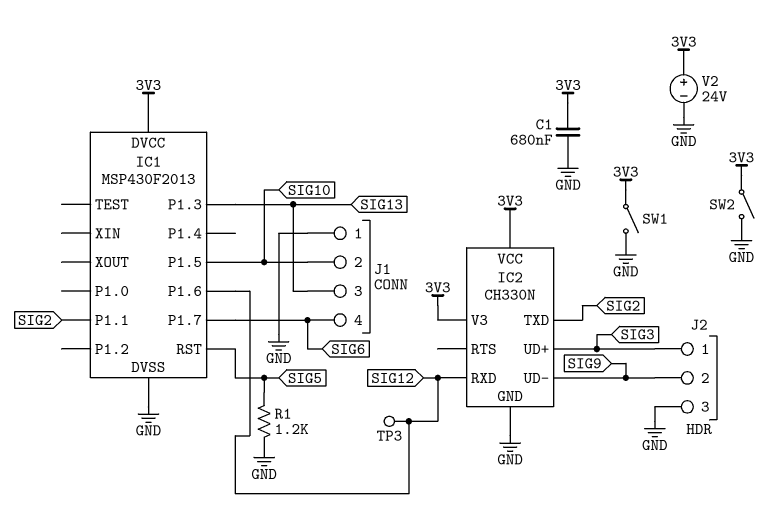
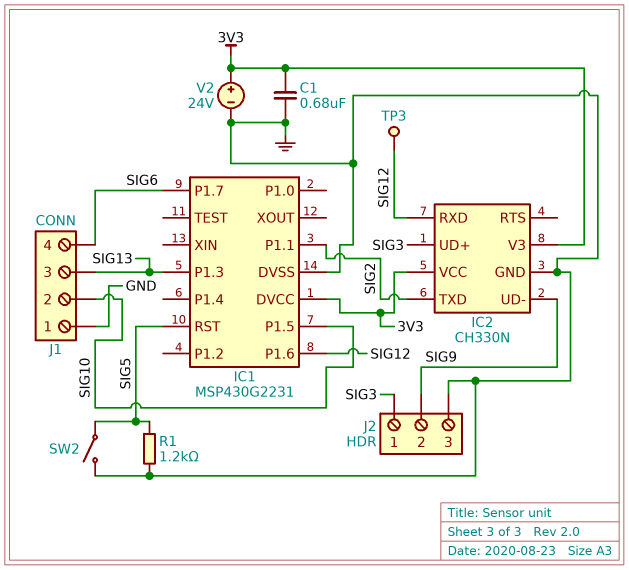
IC1: MSP430F2013 -> MSP430G2231
SW1: switch (3V3, GND) -> none
SW2: switch (3V3, GND) -> switch (GND, SIG5)

